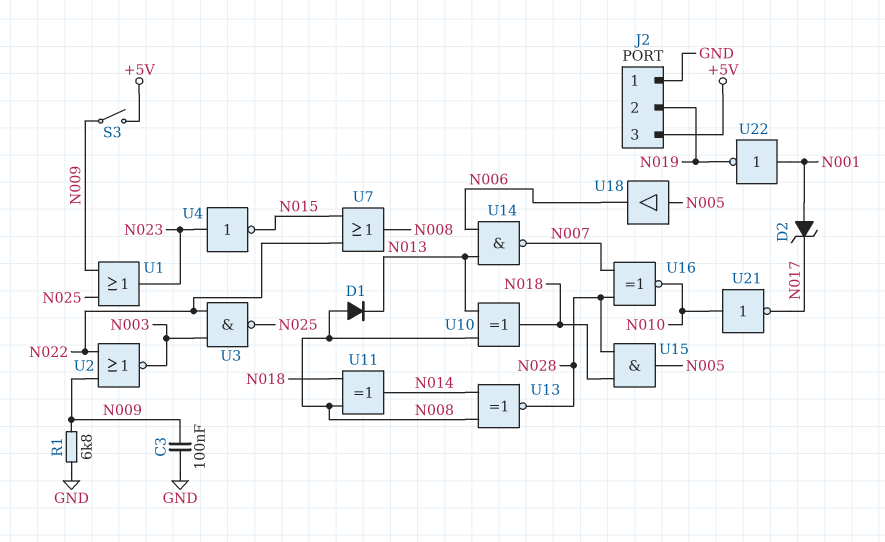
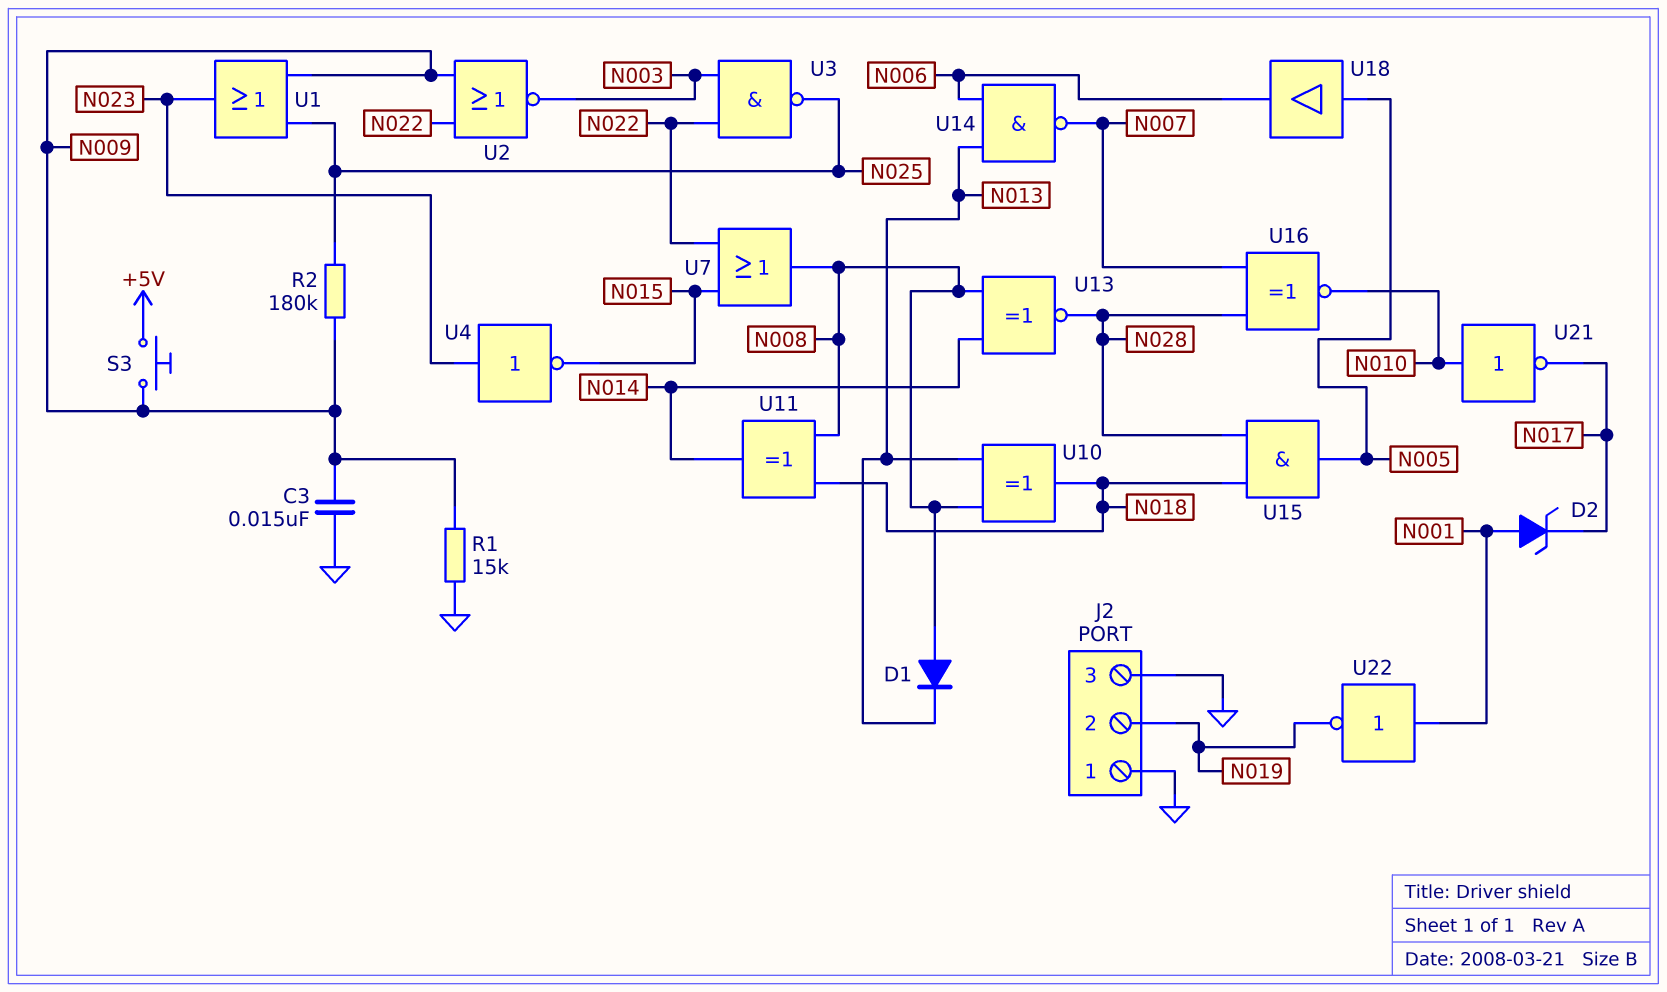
C3: 100nF (GND, N009) -> 15nF (GND, N009)
J2 pin 3: +5V -> GND
R1: 6.8k (GND, N009) -> 15k (GND, N009)
R2: none -> 180k (N009, N025)
S3: switch (+5V, N009) -> button (+5V, N009)

